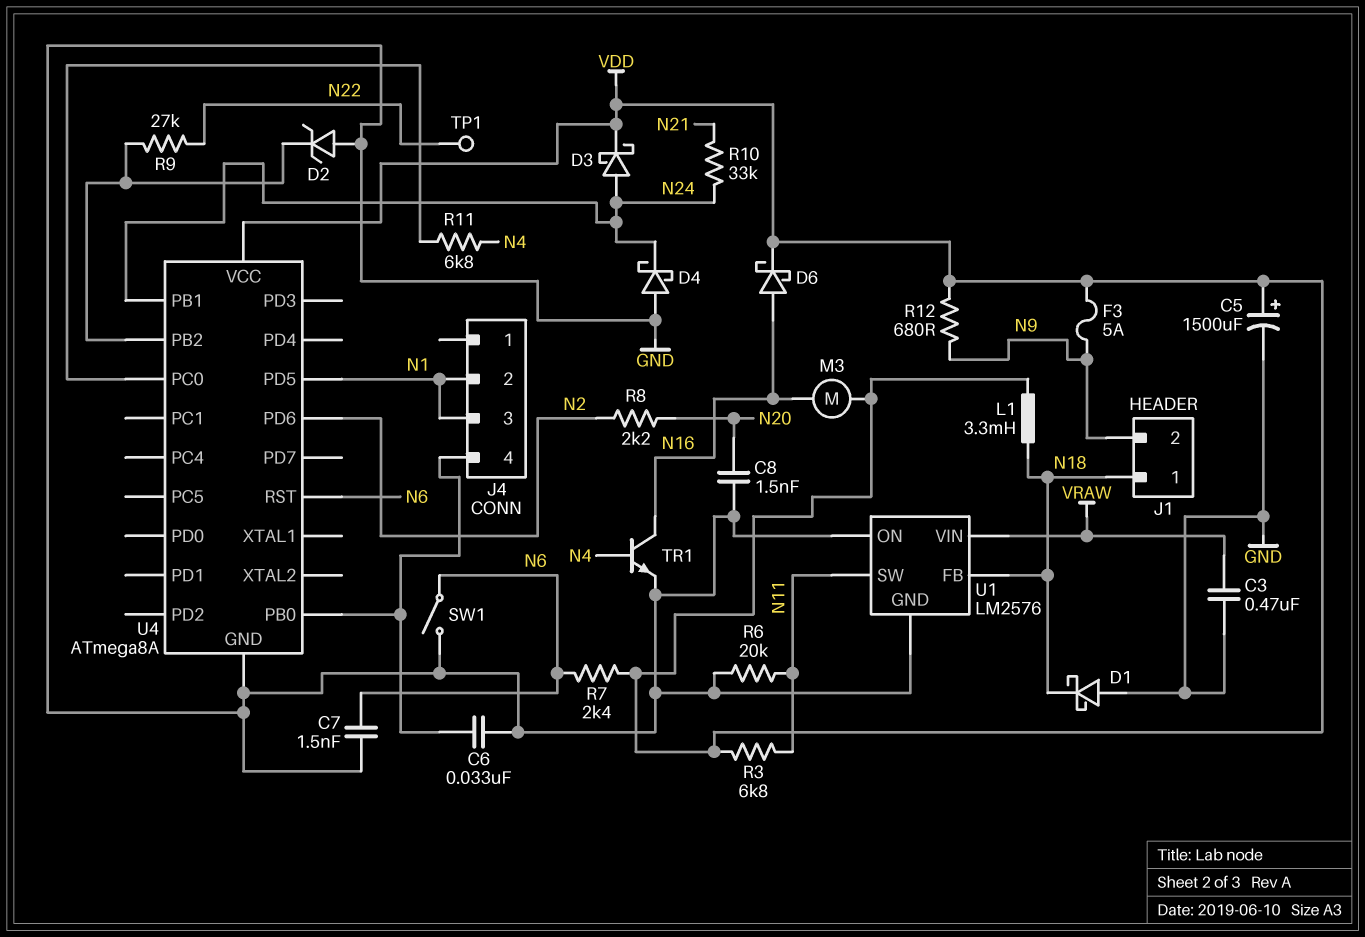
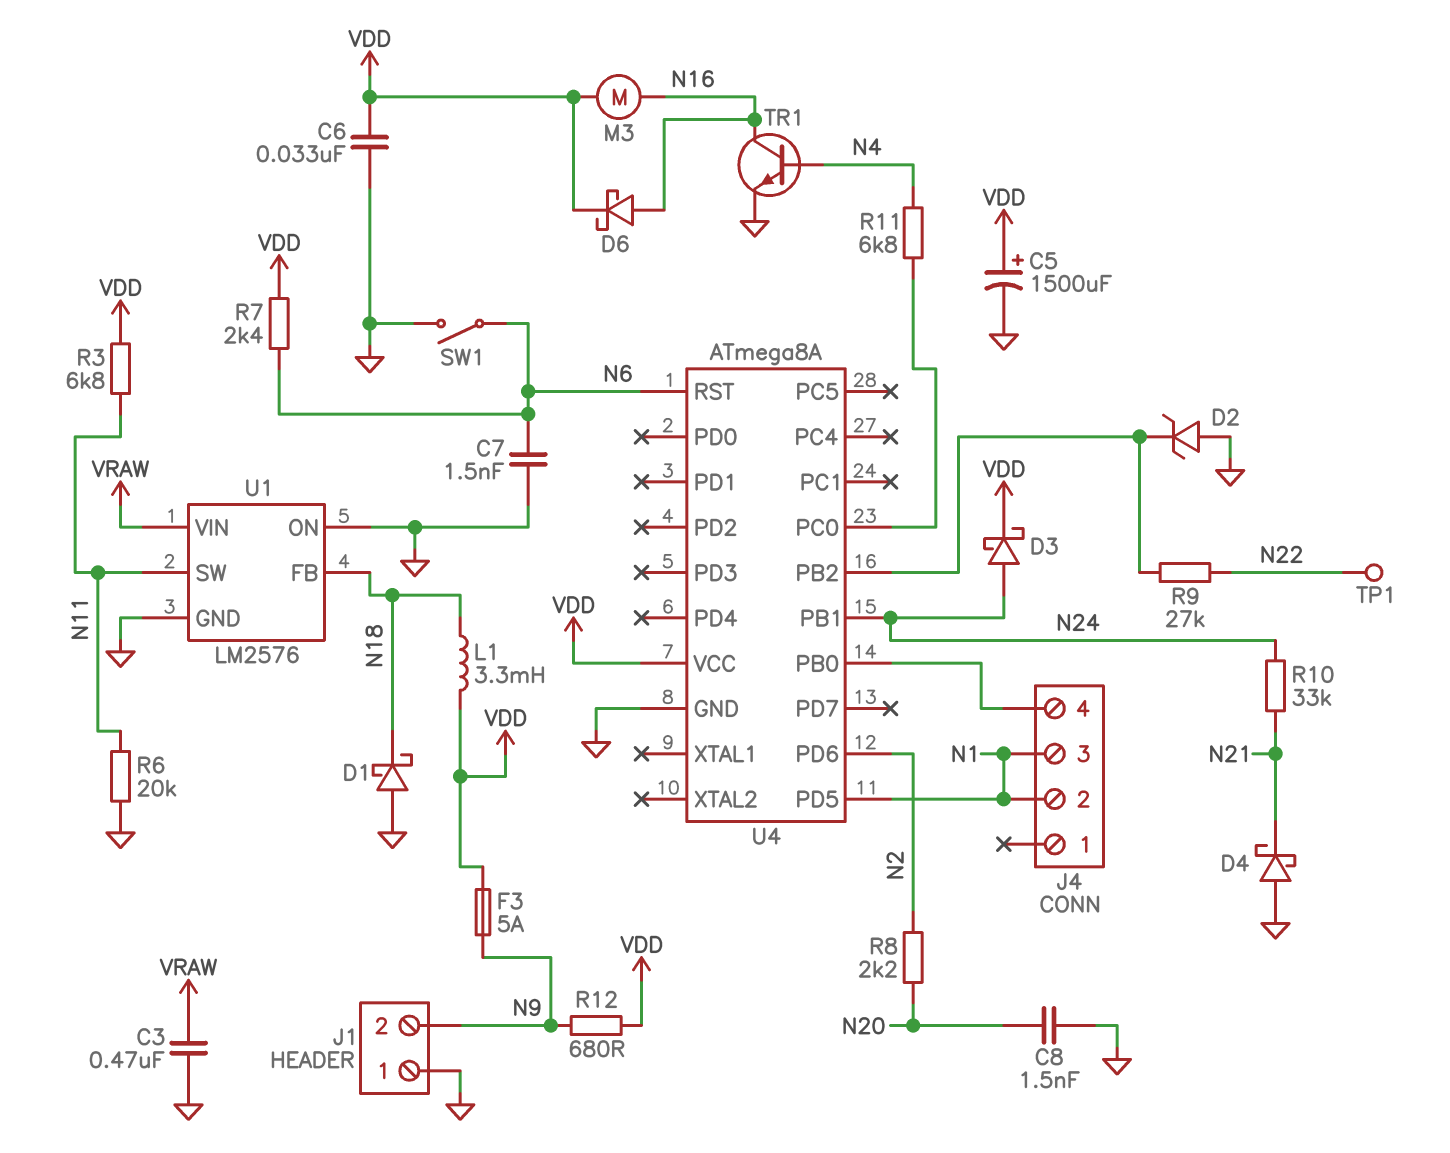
C6: 33nF (GND, J4/4) -> 33nF (GND, VDD)
D4: schottky (A GND, K N24) -> schottky (A GND, K N21)
J1 pin 1: N18 -> GND

